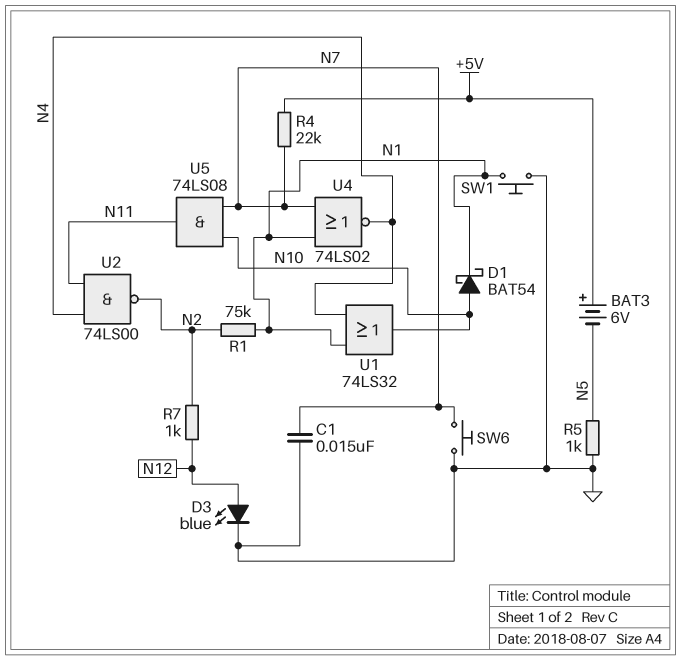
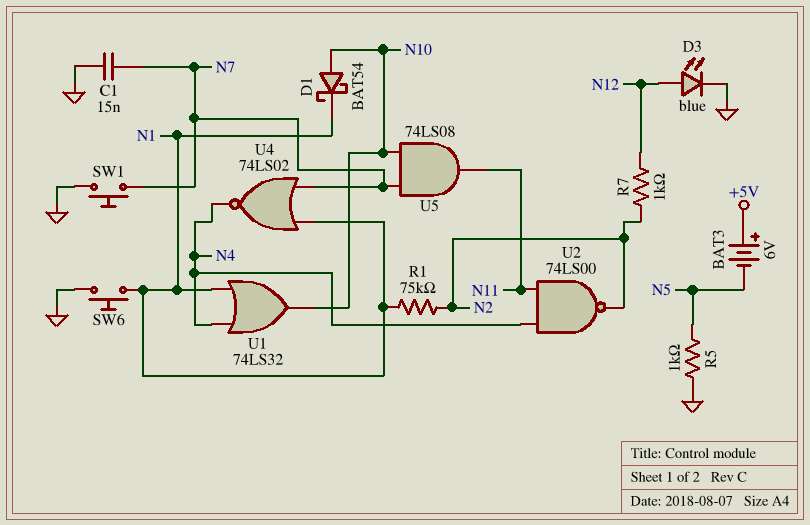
R4: 22k (+5V, N7) -> none
SW1: button (GND, N1) -> button (GND, N7)
SW6: button (GND, N7) -> button (GND, N1)

